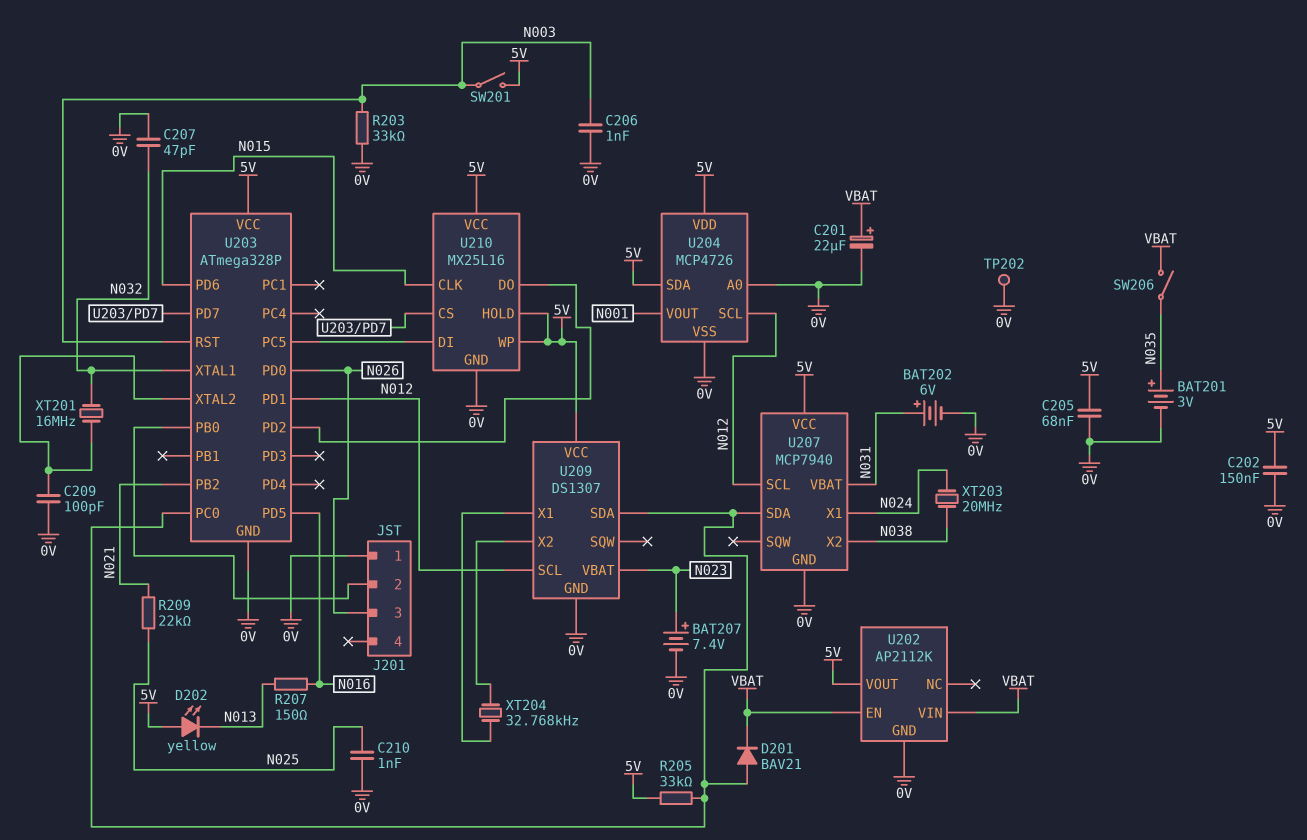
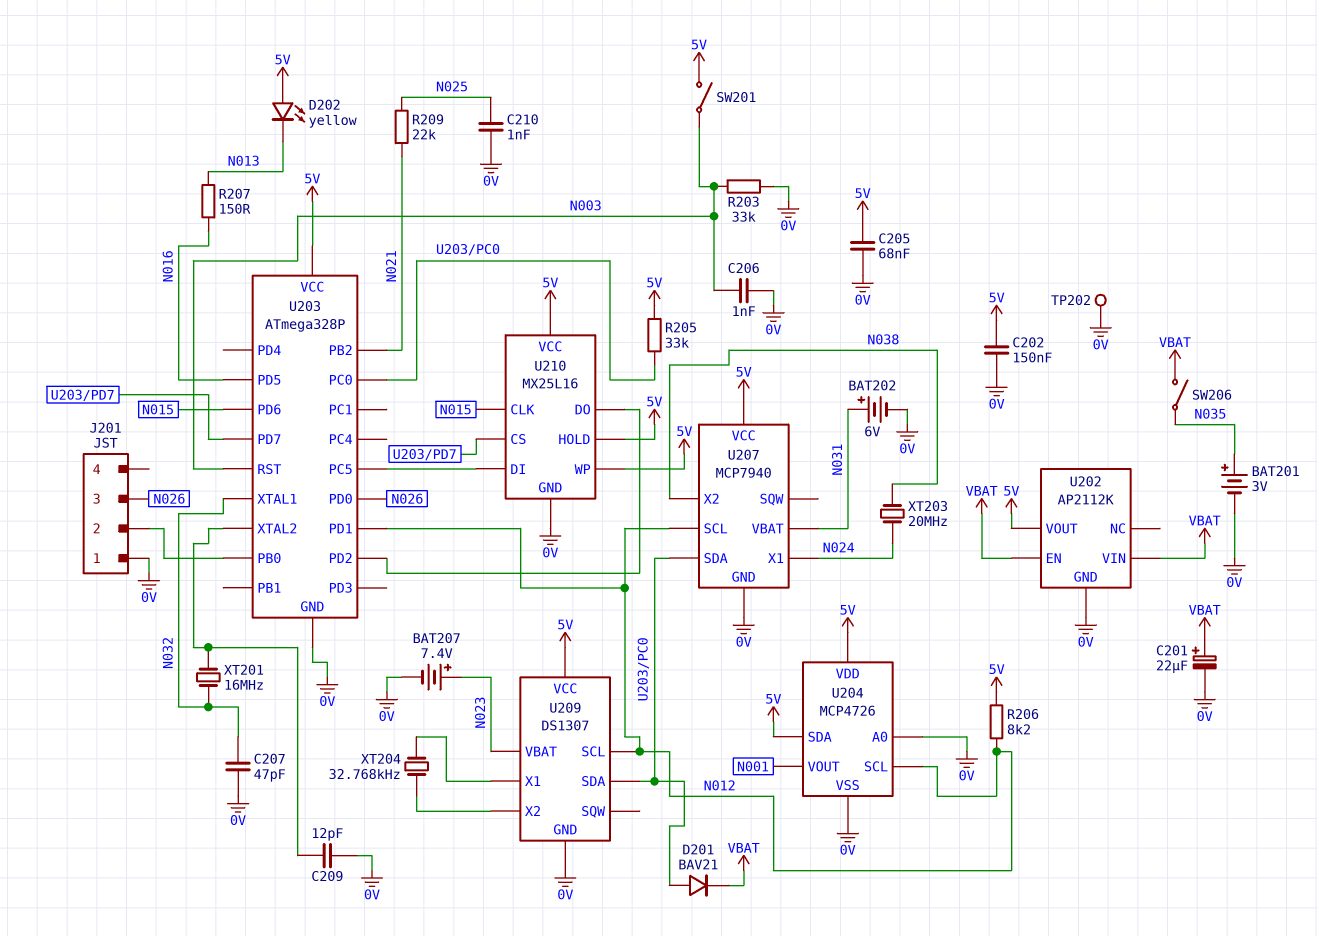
C209: 100pF (0V, U203/XTAL2) -> 12pF (0V, U203/XTAL2)
R206: none -> 8.2k (5V, N012)

